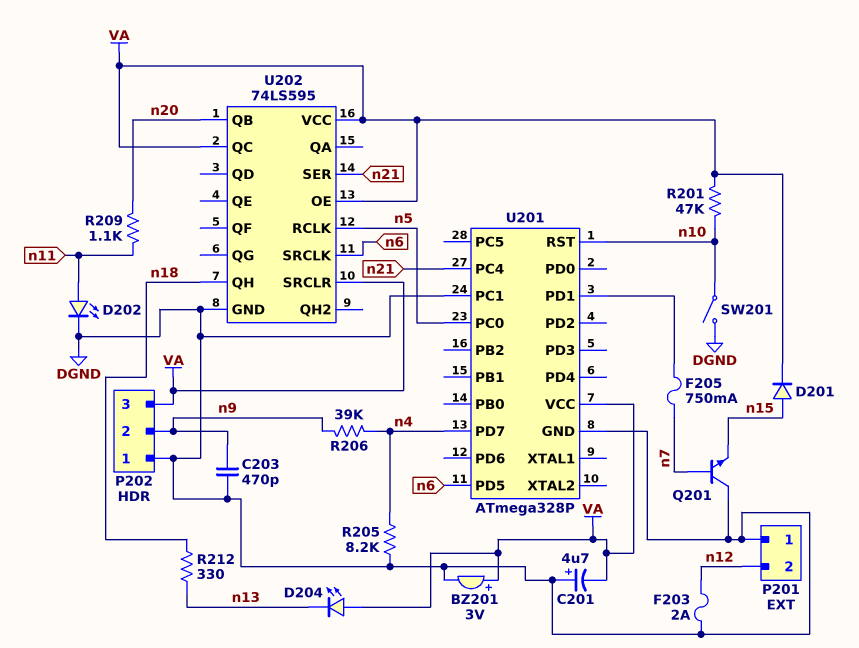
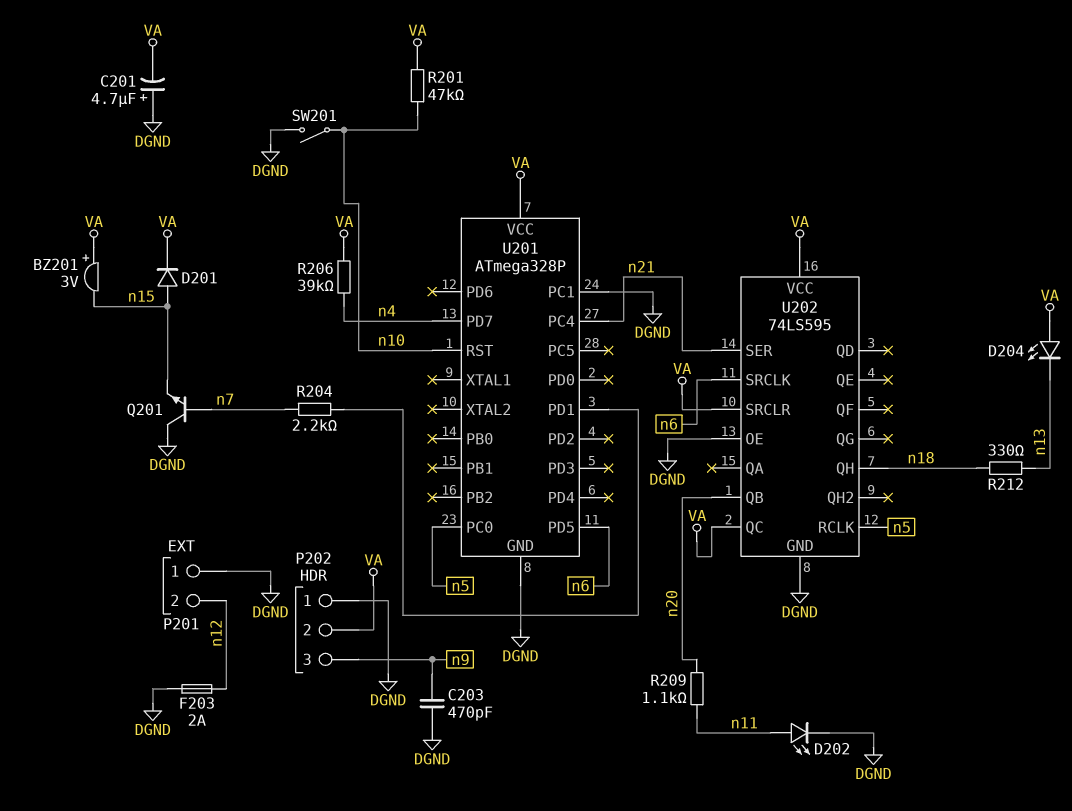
BZ201: buzzer 3V (plus VA, minus DGND) -> buzzer 3V (plus VA, minus n15)
F205: 750mA (U201/PD1, n7) -> none
P202 pin 2: n9 -> VA
P202 pin 3: VA -> n9
R204: none -> 2.2k (U201/PD1, n7)
R205: 8.2k (DGND, n4) -> none
R206: 39k (n4, n9) -> 39k (VA, n4)
U202 pin OE: VA -> DGND

